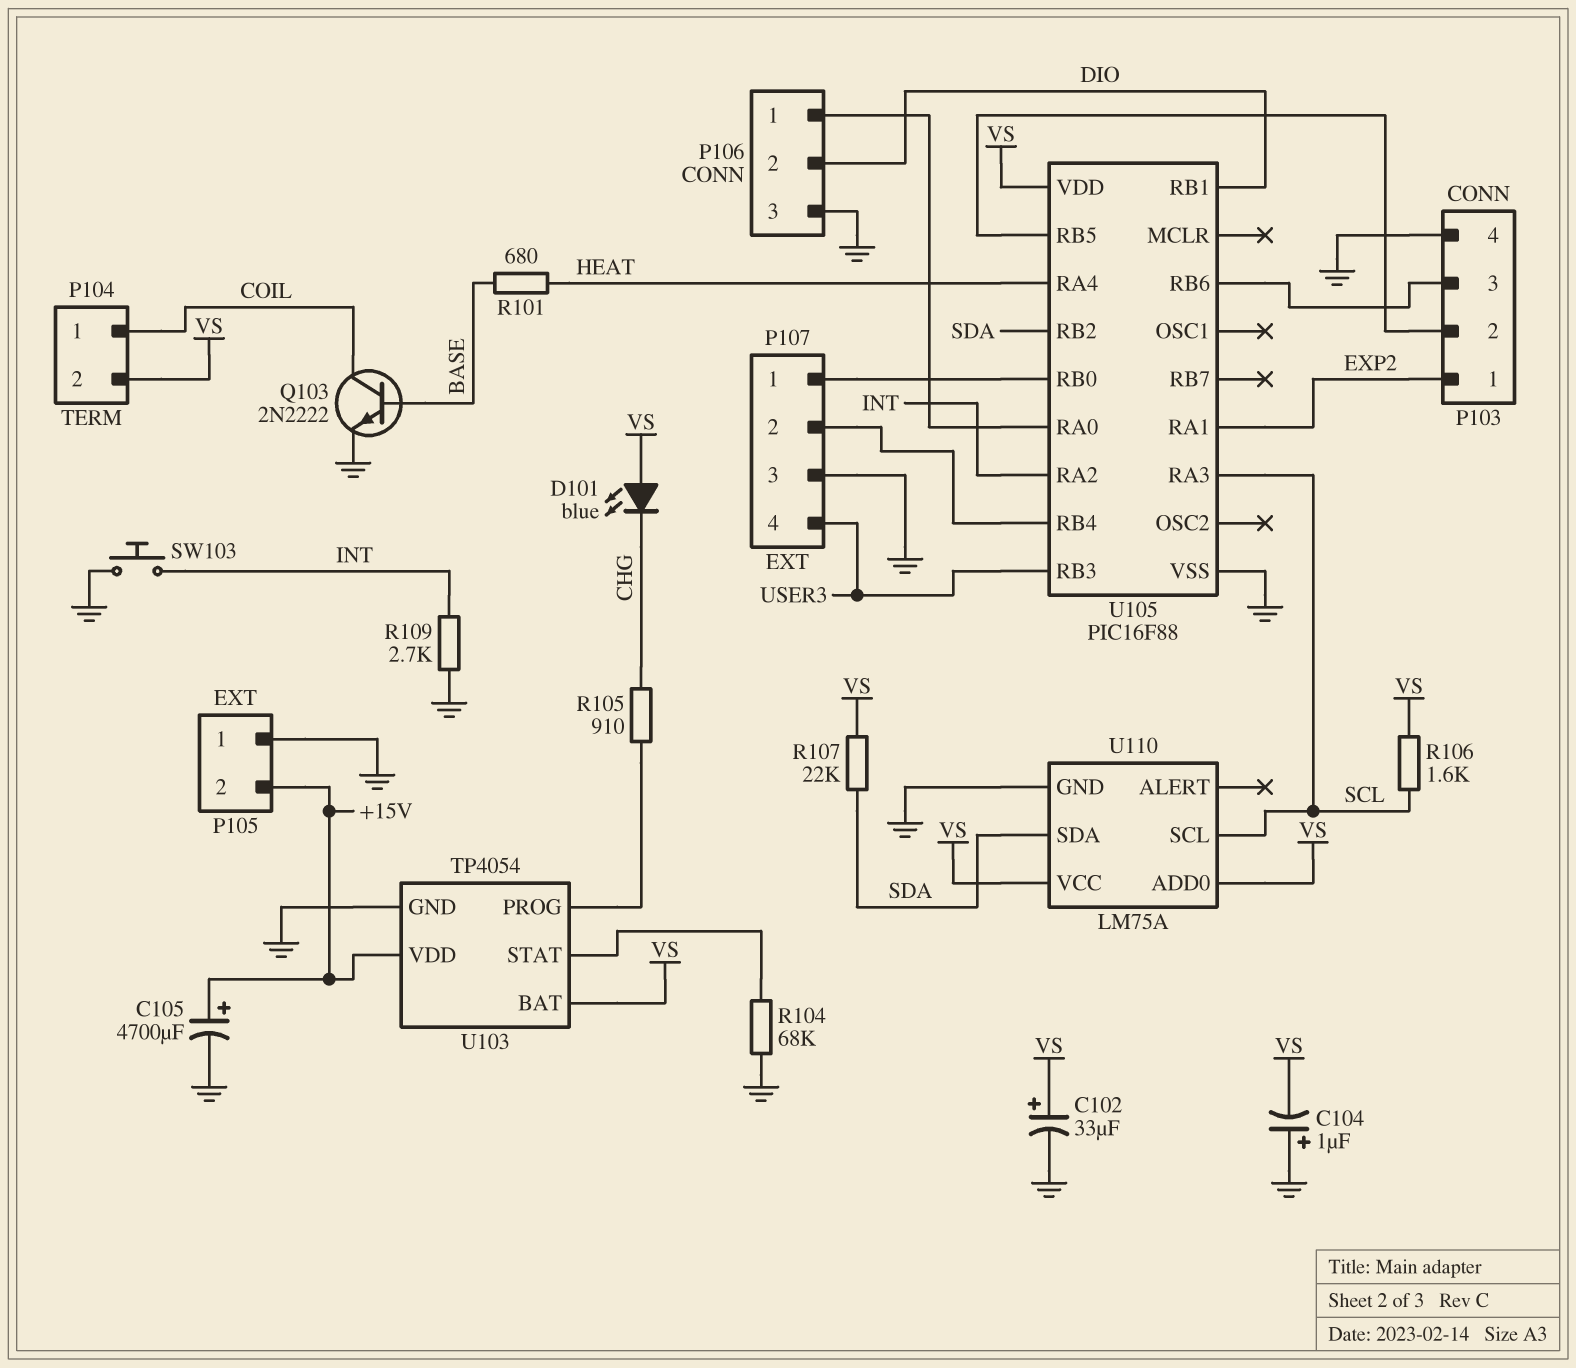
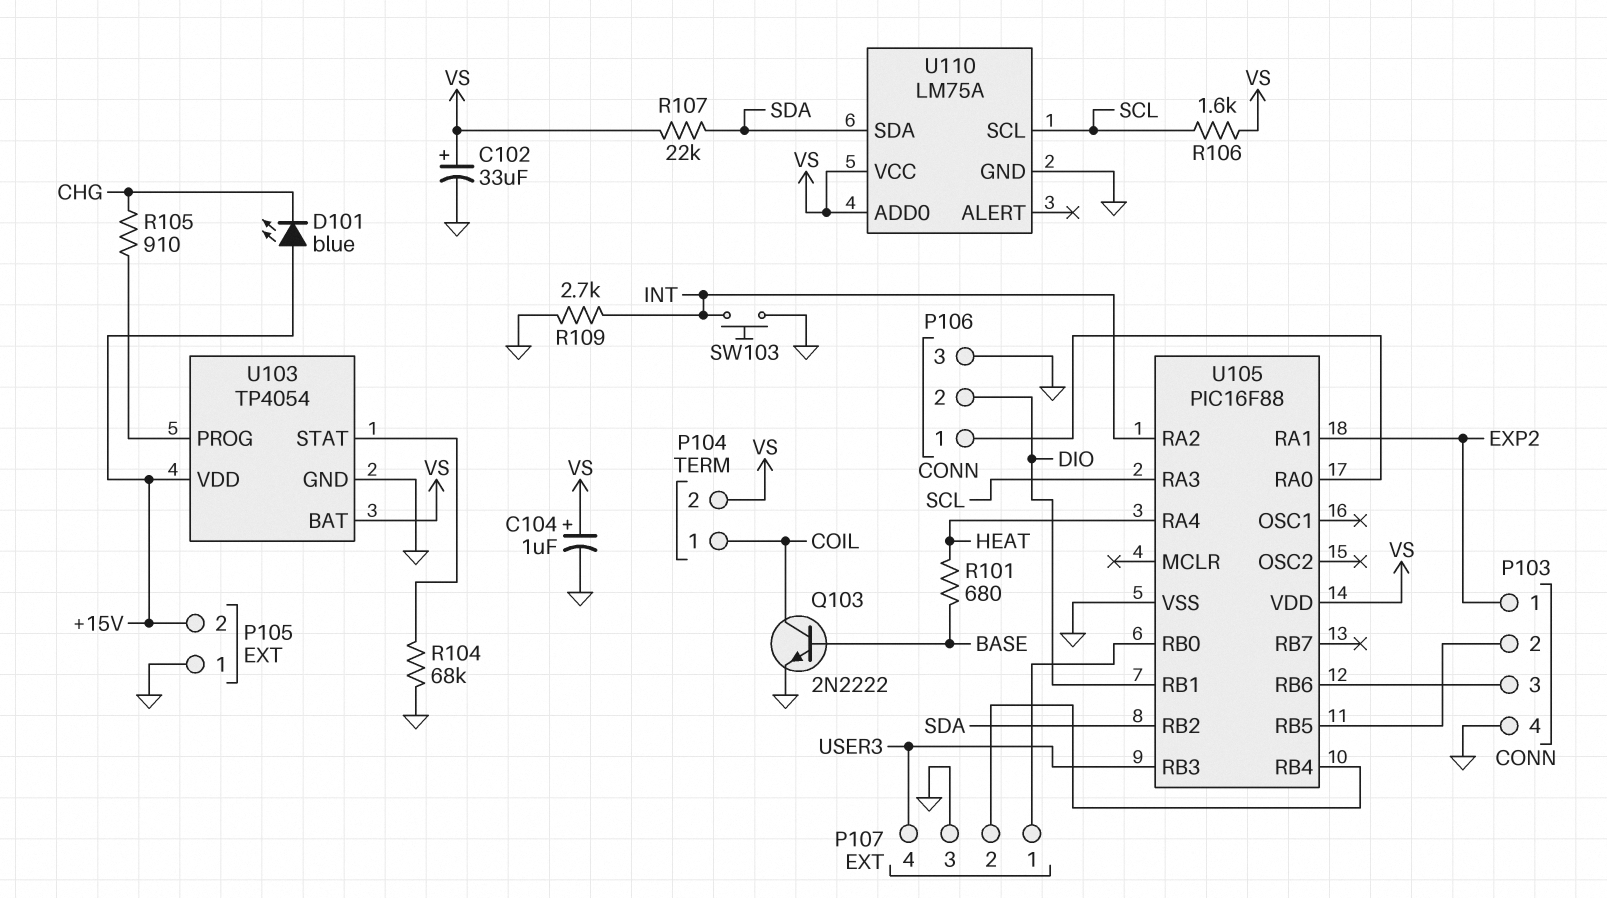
C104: 1uF (plus GND, minus VS) -> 1uF (plus VS, minus GND)
C105: 4700uF (plus +15V, minus GND) -> none
D101: LED blue (A VS, K CHG) -> LED blue (A +15V, K CHG)

